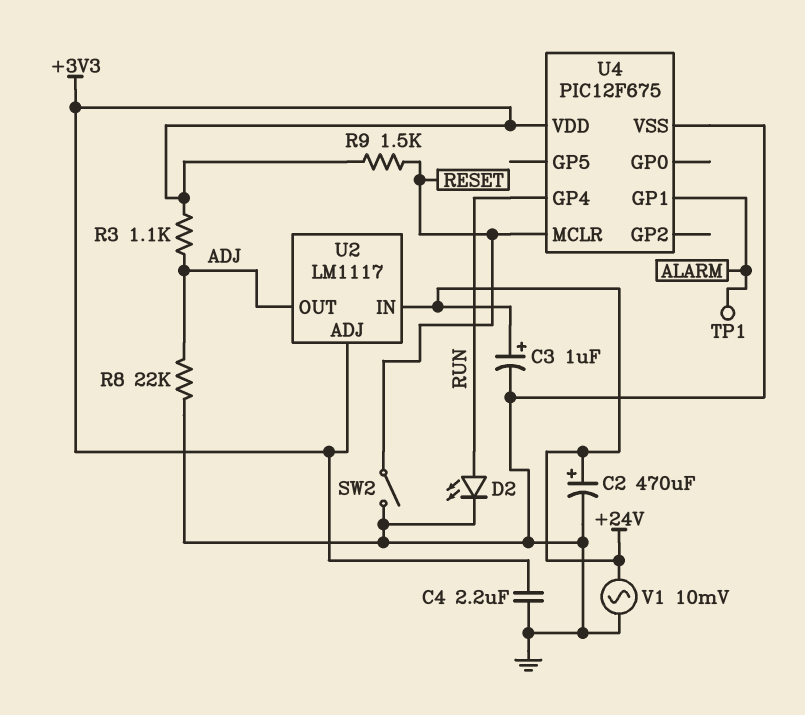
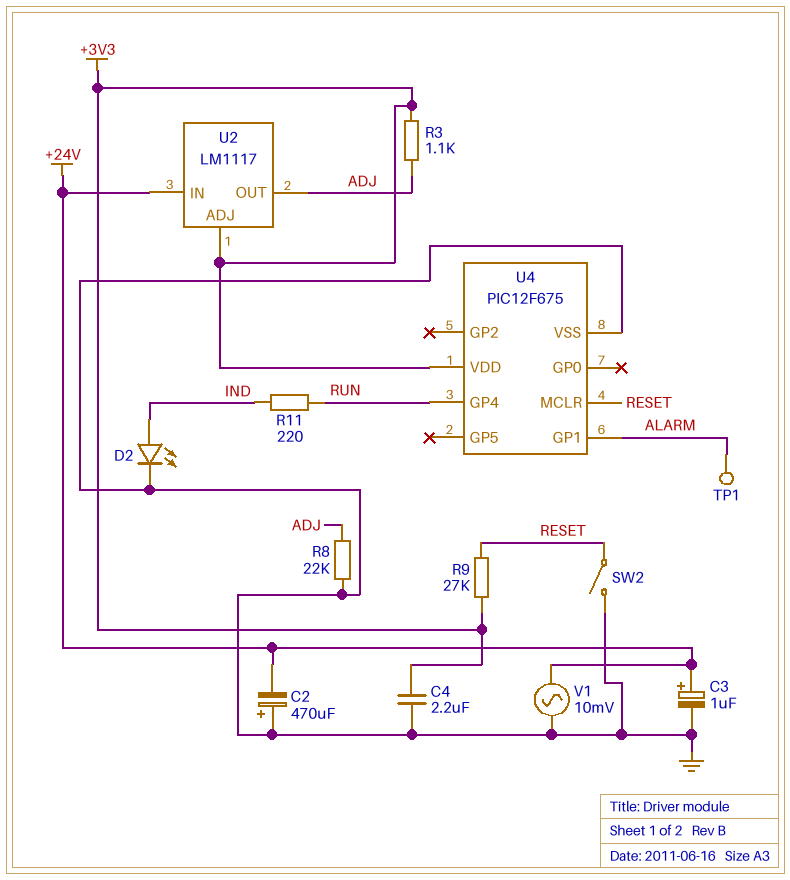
C2: 470uF (plus +24V, minus GND) -> 470uF (plus GND, minus +24V)
D2: LED (A RUN, K GND) -> LED (A IND, K GND)
R9: 1.5k (+3V3, RESET) -> 27k (+3V3, RESET)
R11: none -> 220 (IND, RUN)

